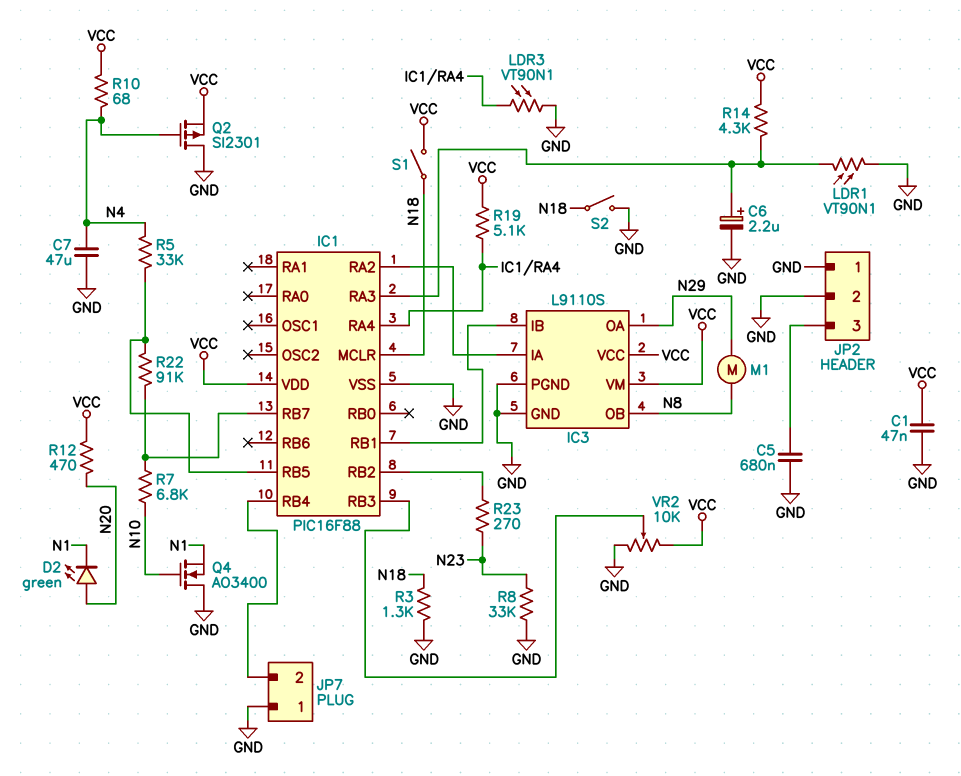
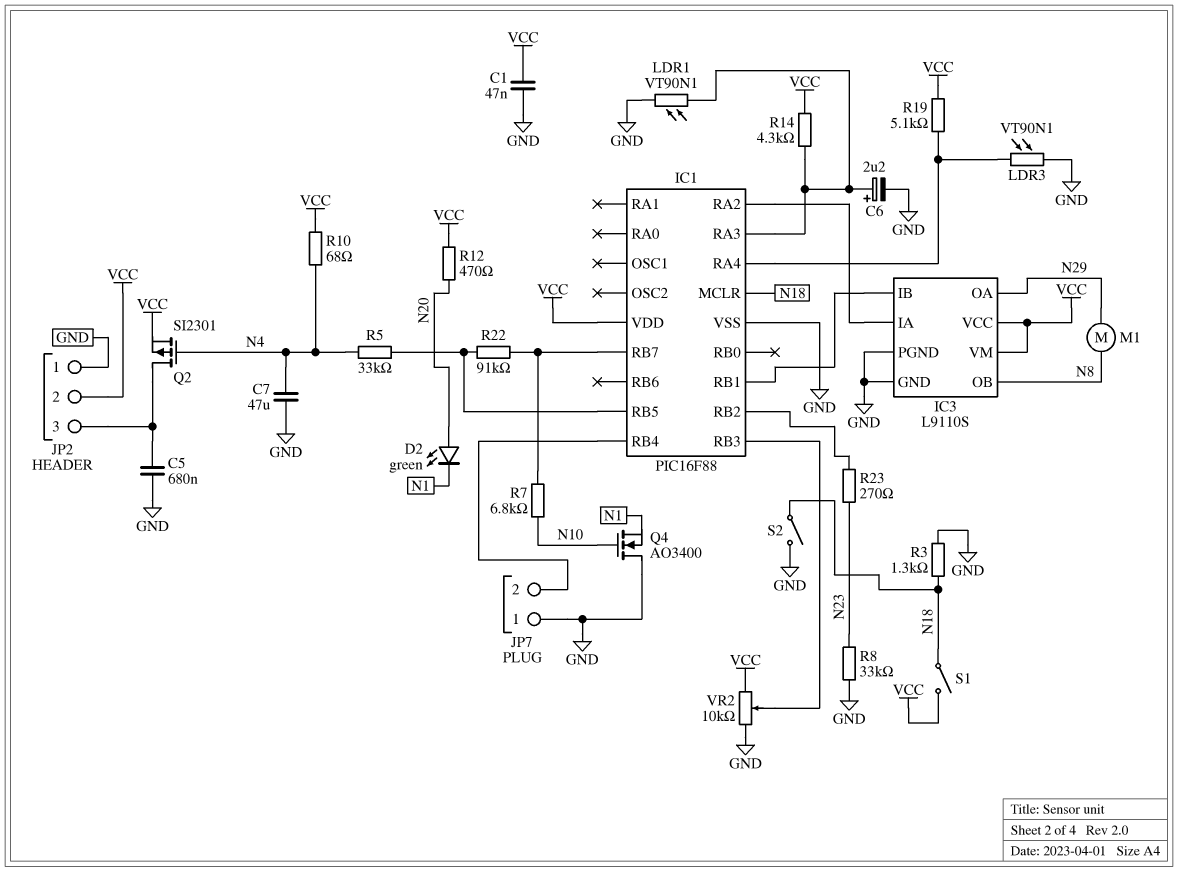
JP2 pin 2: GND -> VCC
Q2: PMOS SI2301 (G N4, D GND, S VCC) -> PMOS SI2301 (G N4, D JP2/3, S VCC)

